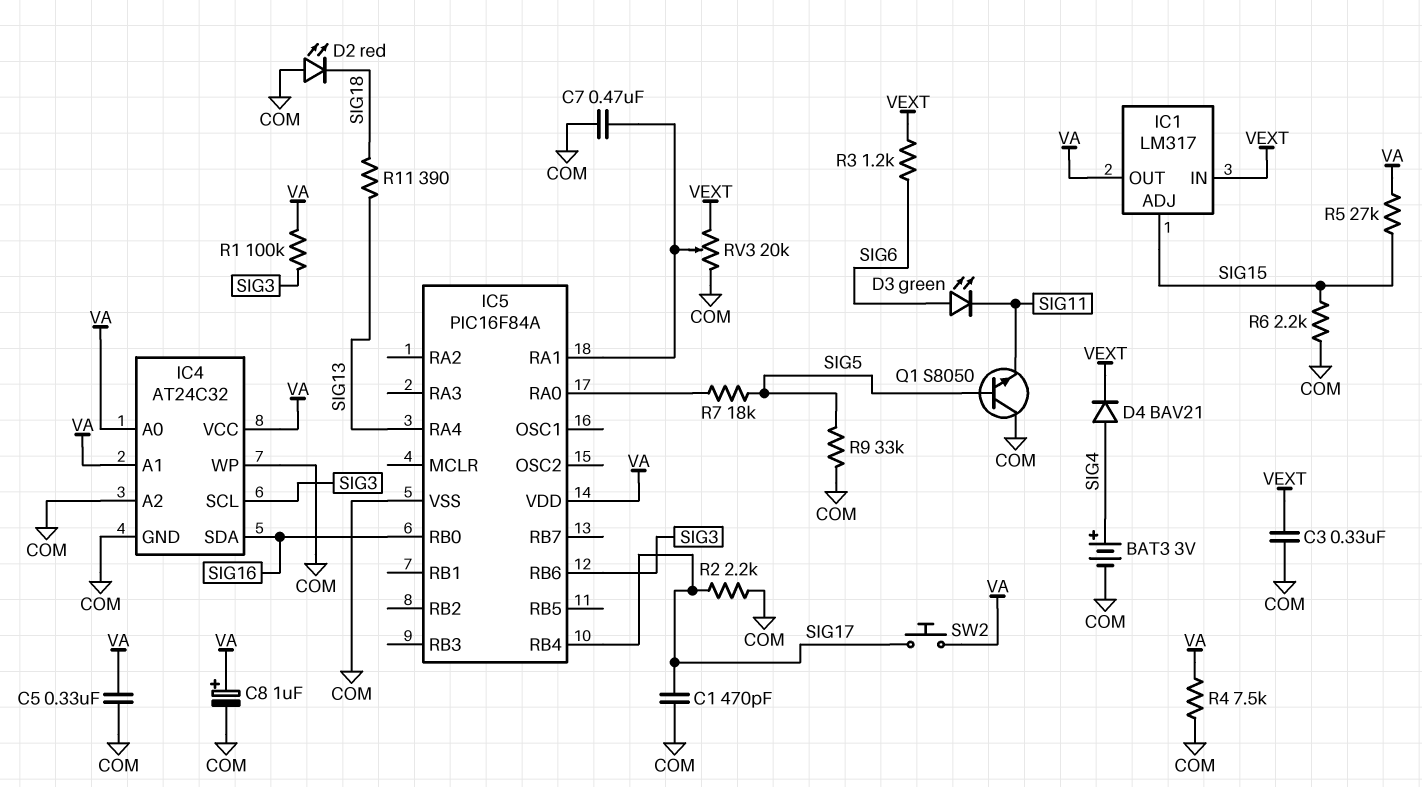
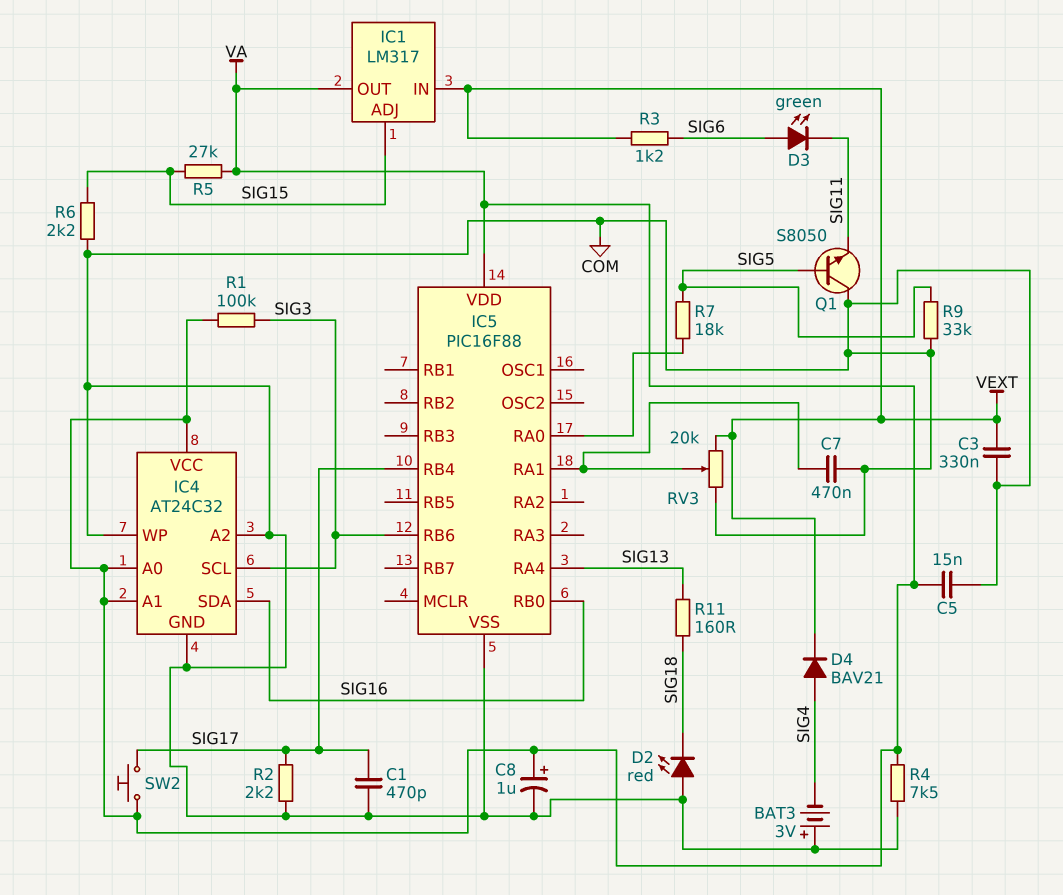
BAT3: 3V (plus SIG4, minus COM) -> 3V (plus COM, minus SIG4)
C5: 330nF (COM, VA) -> 15nF (COM, VA)
IC5: PIC16F84A -> PIC16F88
R11: 390 (SIG13, SIG18) -> 160 (SIG13, SIG18)

